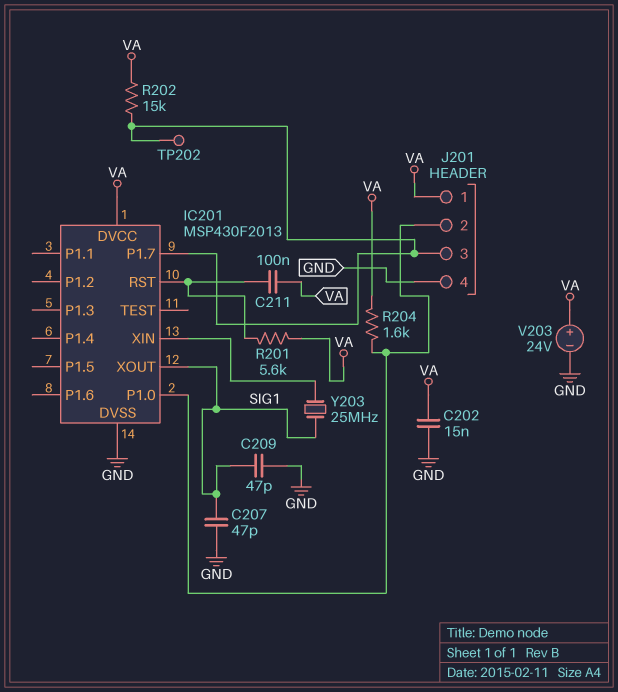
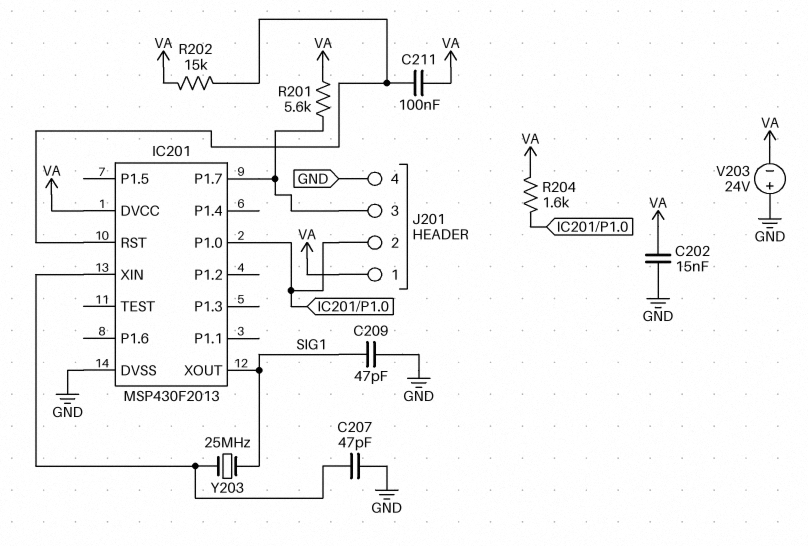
C207: 47pF (GND, SIG1) -> 47pF (GND, IC201/XIN)
R201: 5.6k (IC201/RST, VA) -> 5.6k (IC201/P1.7, VA)
R202: 15k (IC201/P1.7, VA) -> 15k (IC201/RST, VA)
TP202: test point (IC201/P1.7) -> none
V203: 24V (plus VA, minus GND) -> 24V (plus GND, minus VA)

